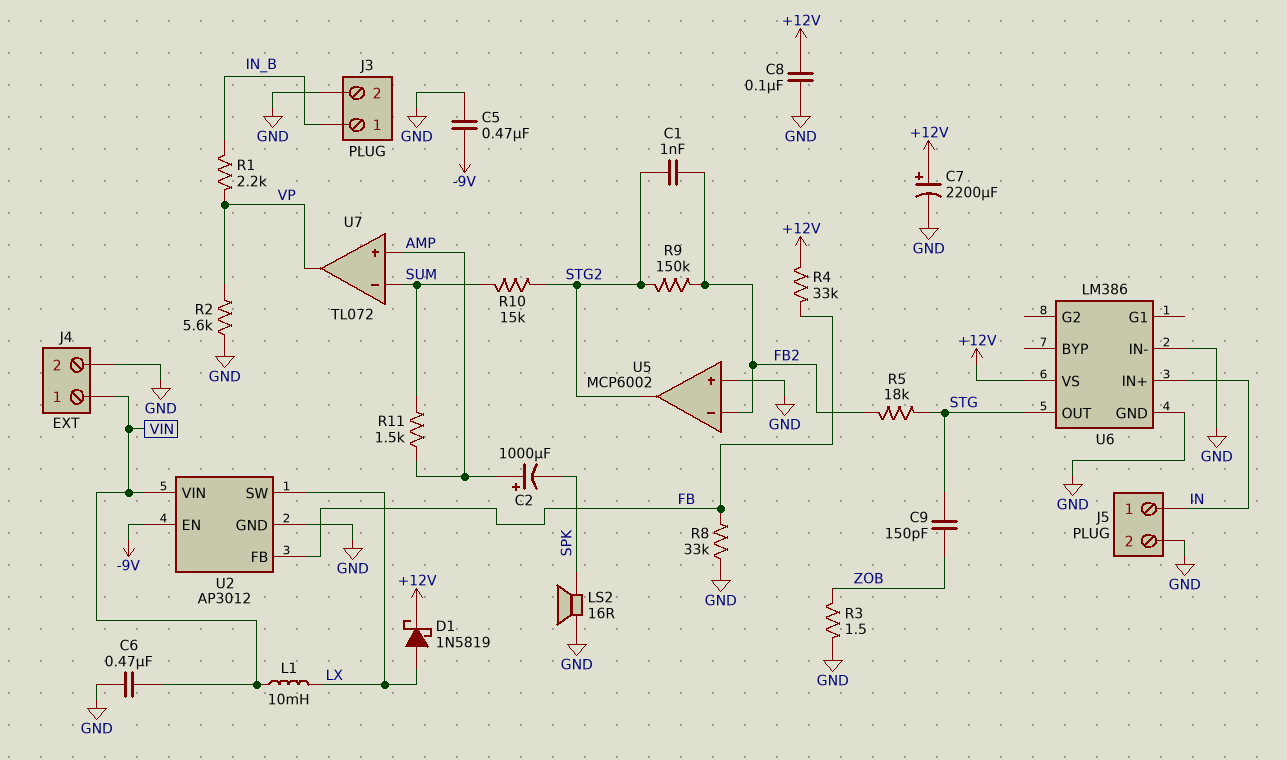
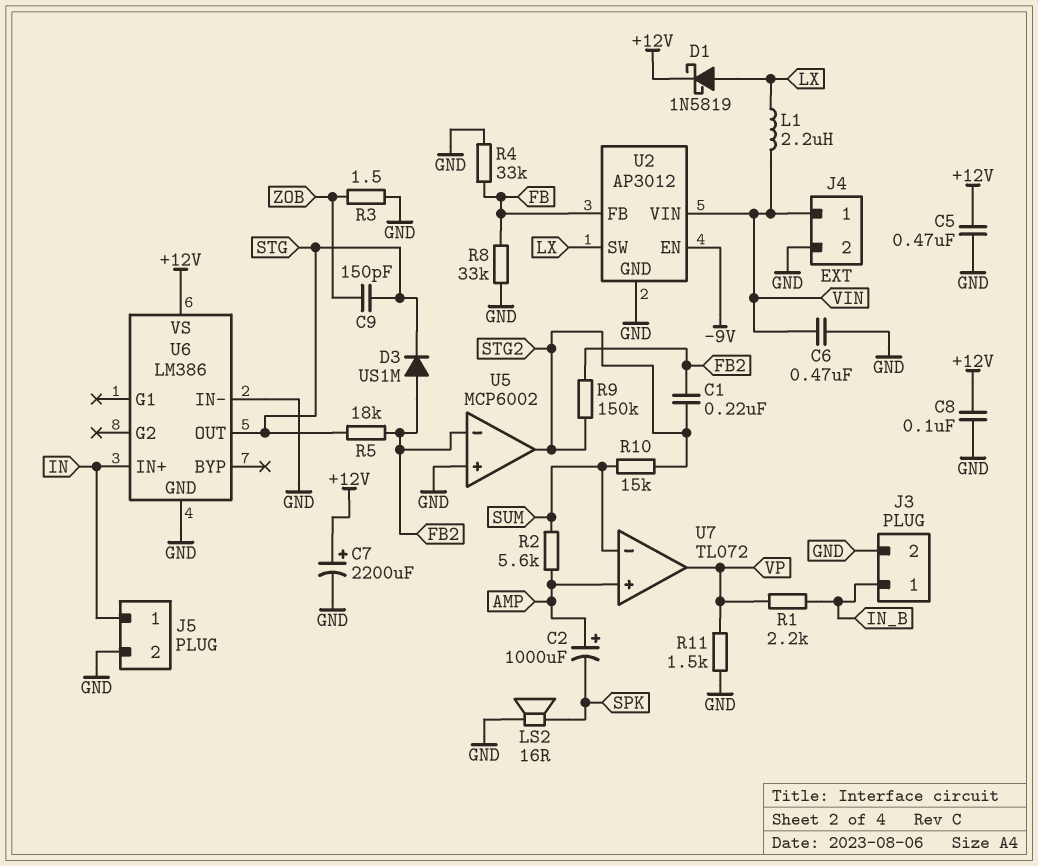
C1: 1nF (FB2, STG2) -> 220nF (FB2, STG2)
C5: 470nF (-9V, GND) -> 470nF (+12V, GND)
D3: none -> diode US1M (A FB2, K STG)
L1: 10mH (LX, VIN) -> 2.2uH (LX, VIN)
R2: 5.6k (GND, VP) -> 5.6k (AMP, SUM)
R4: 33k (+12V, FB) -> 33k (FB, GND)
R11: 1.5k (AMP, SUM) -> 1.5k (GND, VP)

